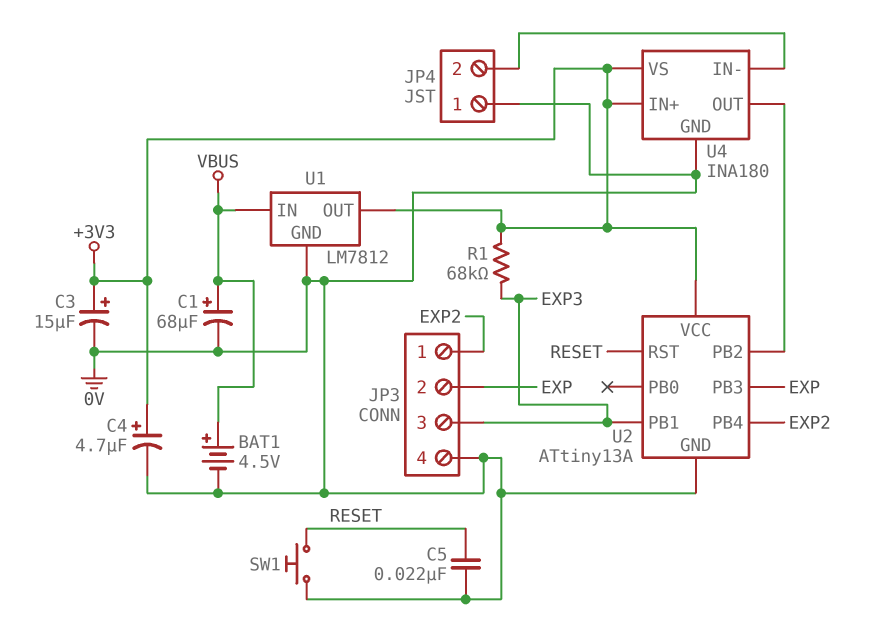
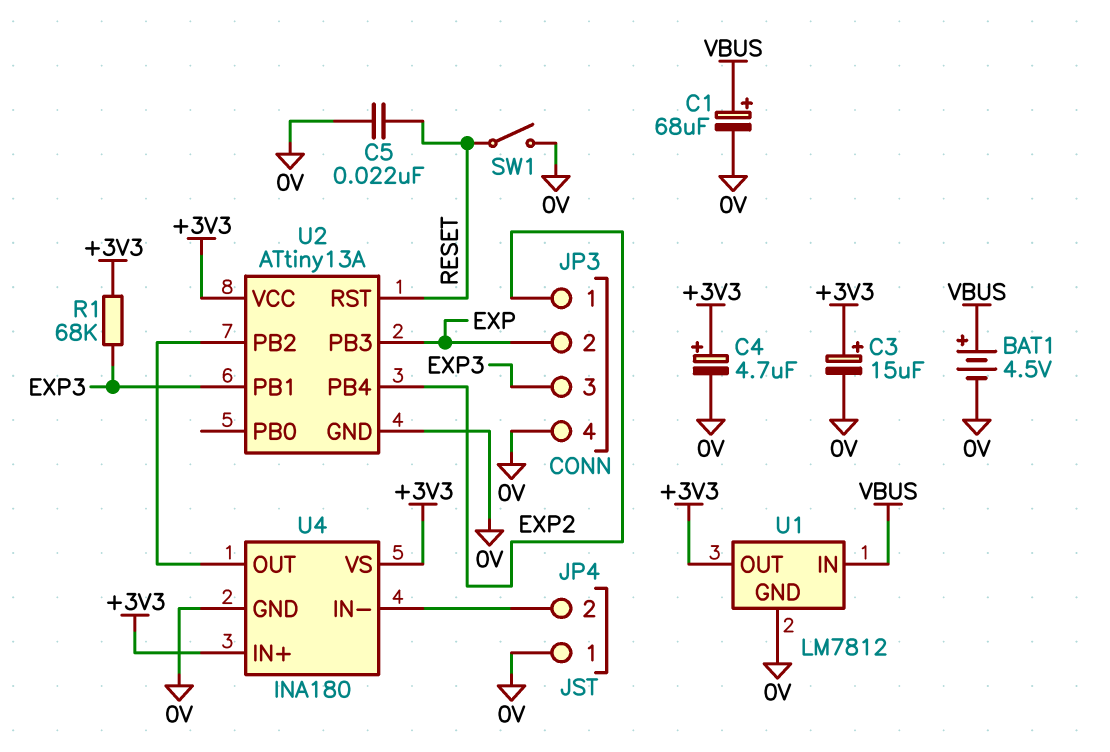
SW1: button (0V, RESET) -> switch (0V, RESET)

